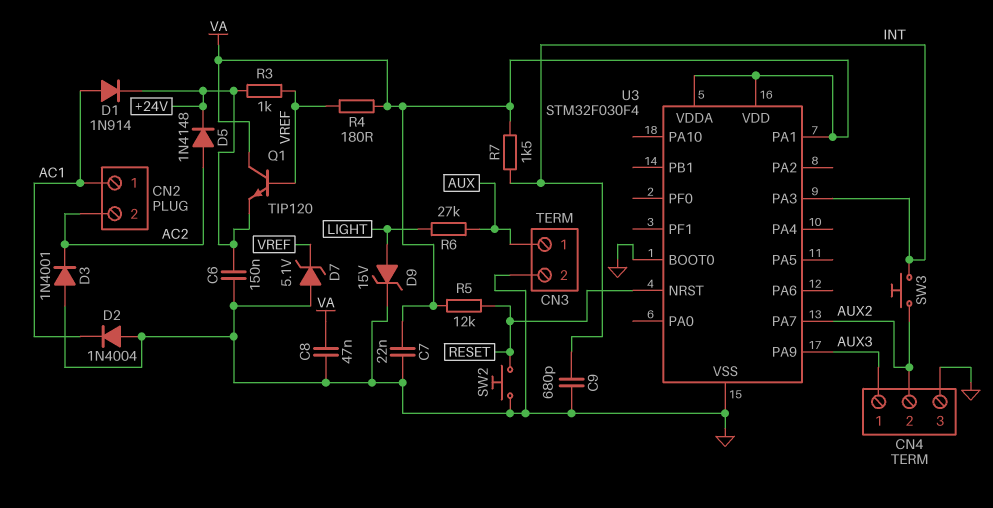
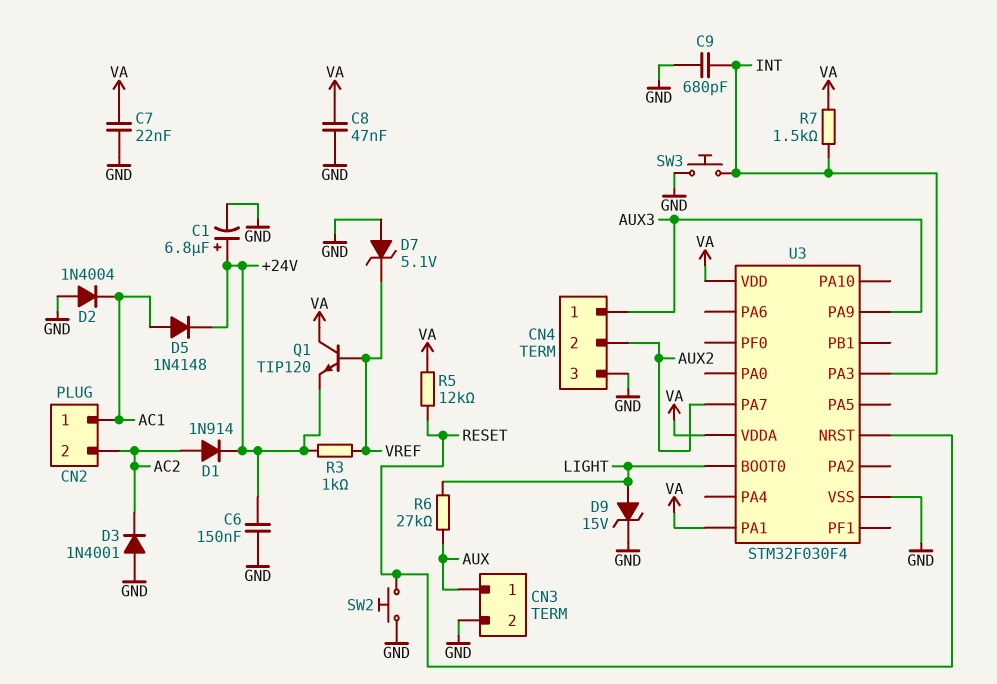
C1: none -> 6.8uF (plus +24V, minus GND)
D1: diode 1N914 (A AC1, K +24V) -> diode 1N914 (A AC2, K +24V)
D5: diode 1N4148 (A AC2, K +24V) -> diode 1N4148 (A AC1, K +24V)
R4: 180 (VA, VREF) -> none
SW3: button (AUX2, INT) -> button (GND, INT)
U3 pin BOOT0: GND -> LIGHT

